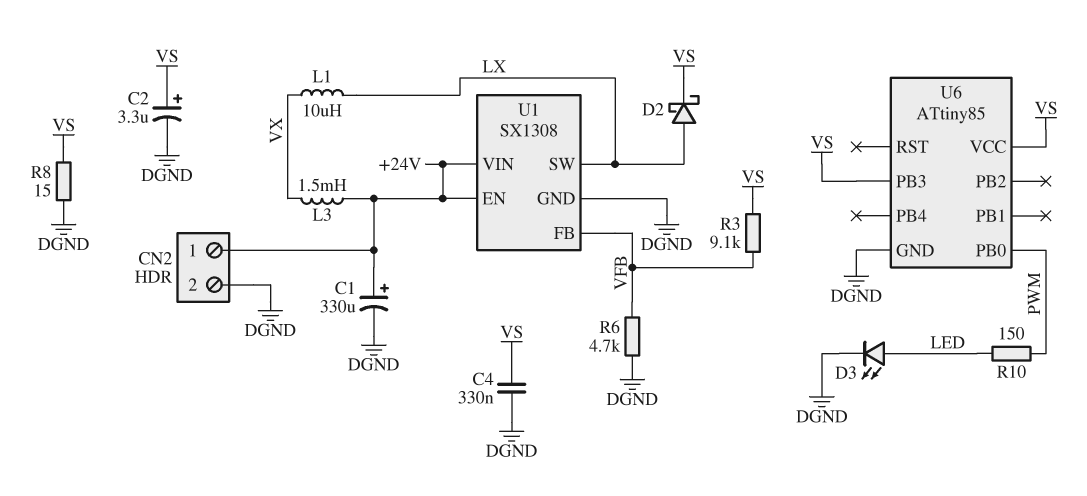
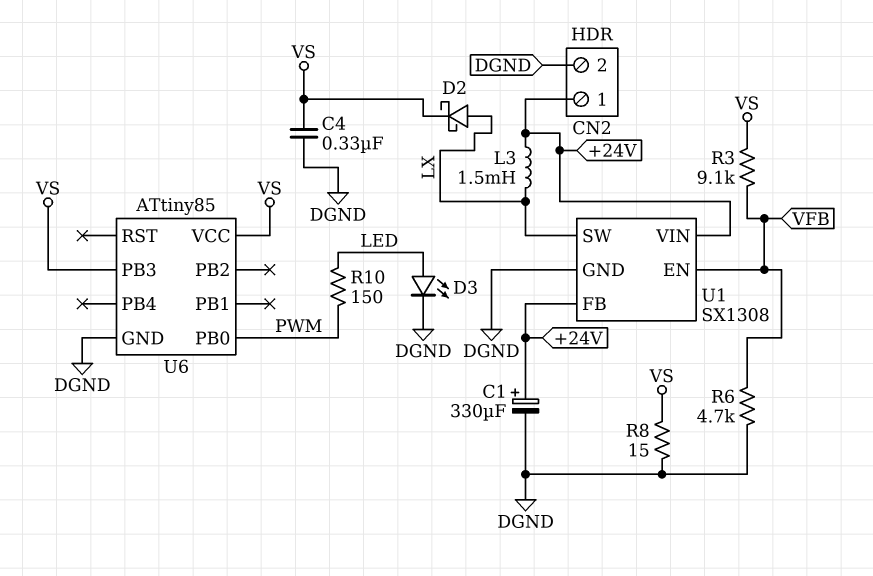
C2: 3.3uF (plus VS, minus DGND) -> none
L1: 10uH (LX, VX) -> none
L3: 1.5mH (+24V, VX) -> 1.5mH (+24V, LX)
U1 pin EN: +24V -> VFB
U1 pin FB: VFB -> +24V

